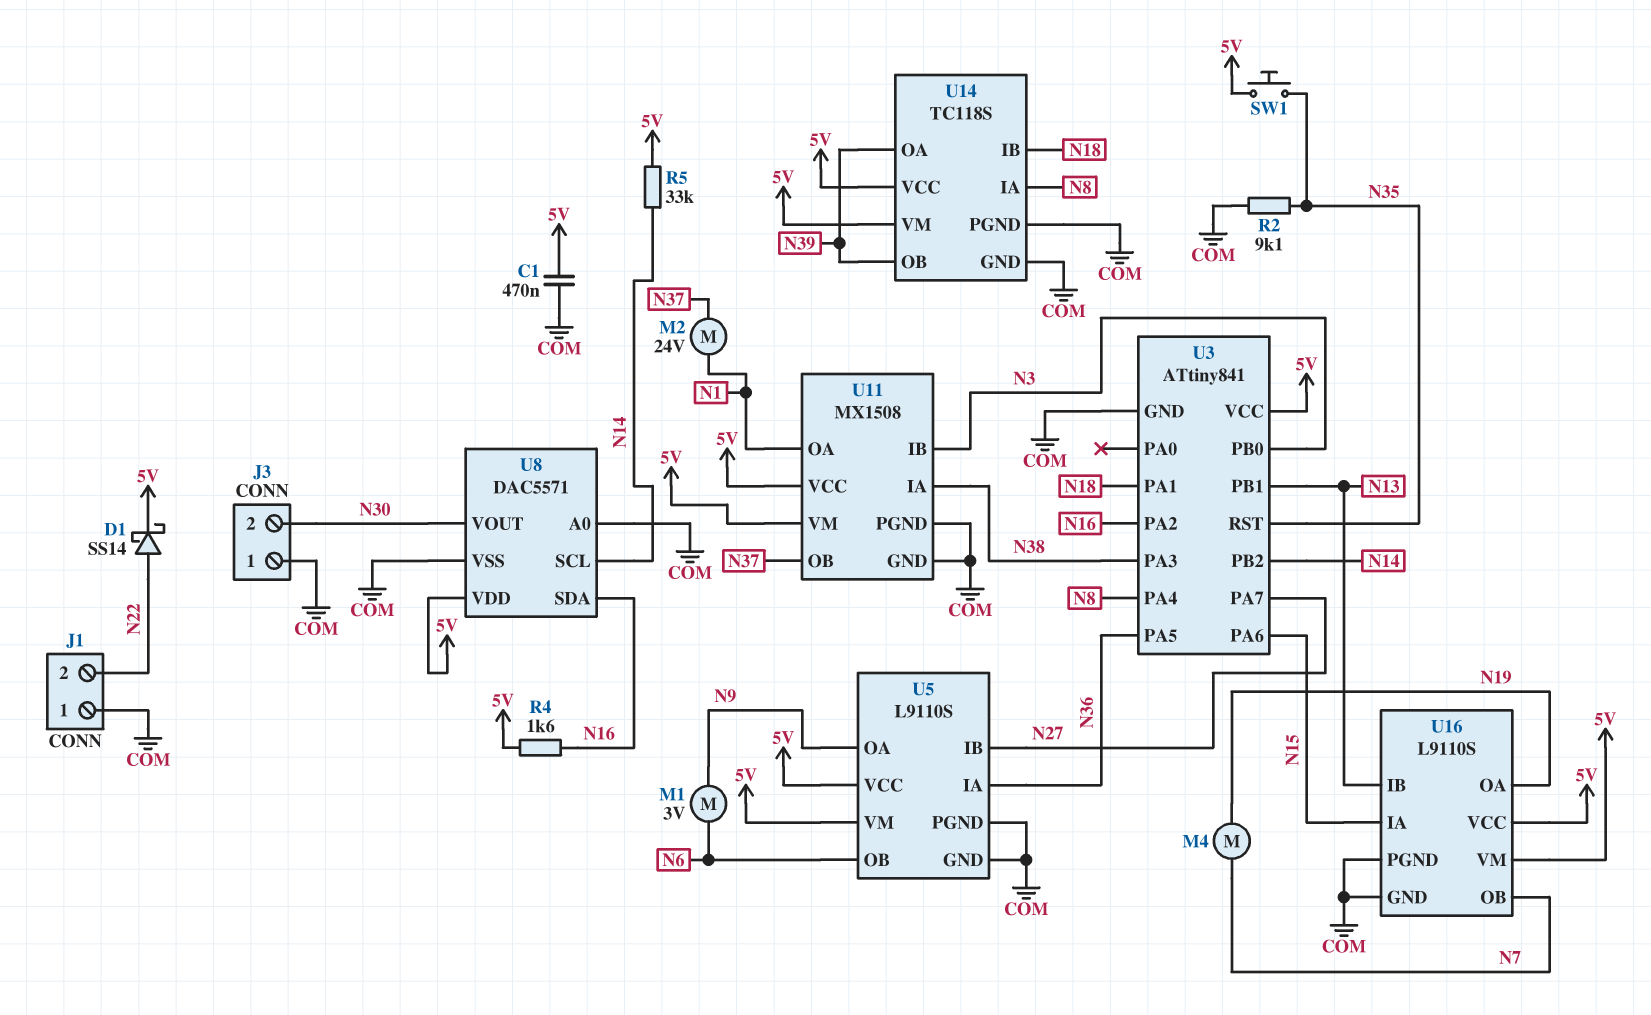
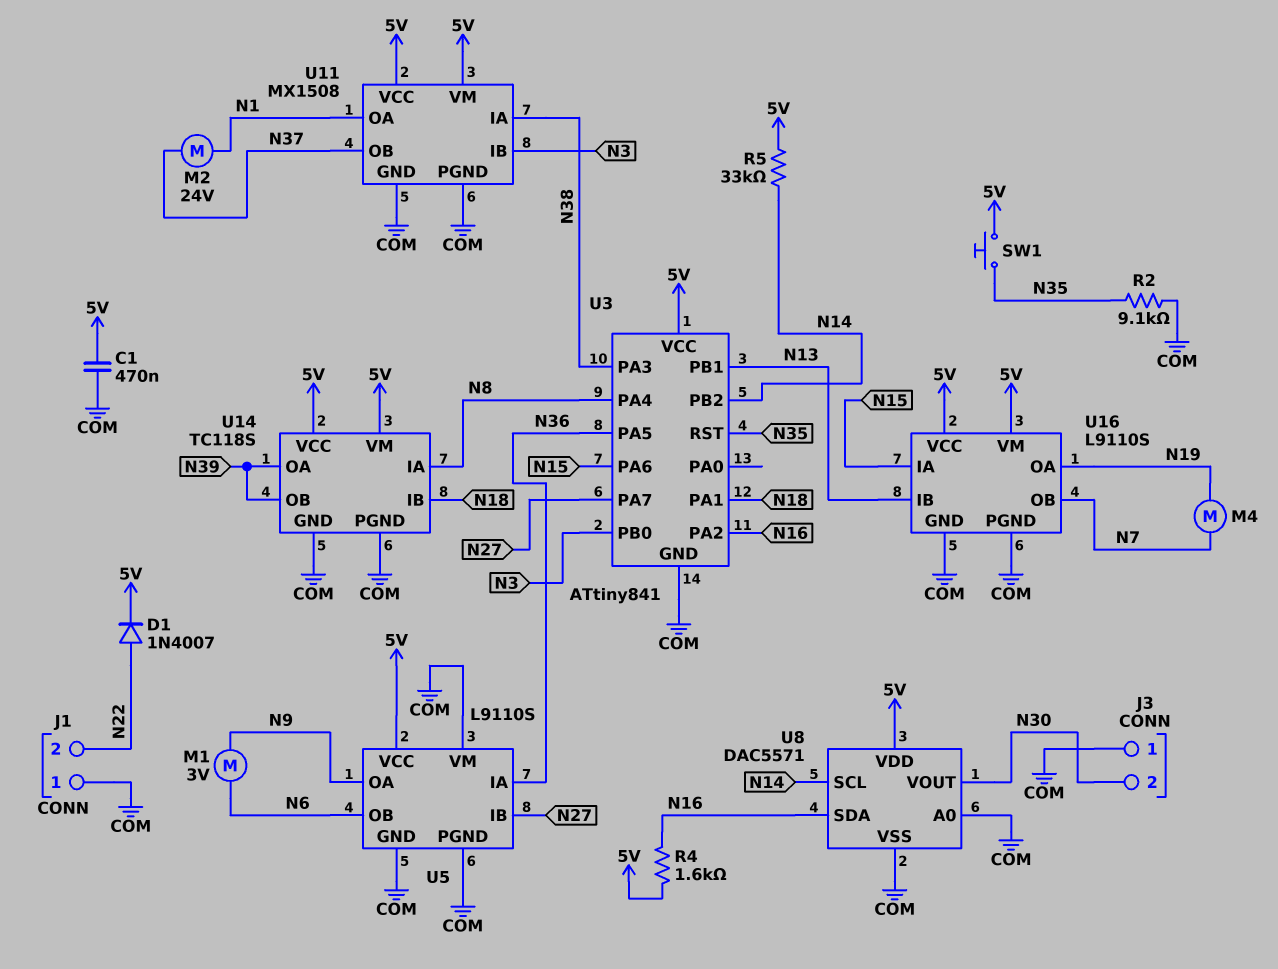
D1: schottky SS14 (A N22, K 5V) -> diode 1N4007 (A N22, K 5V)
U5 pin VM: 5V -> COM

